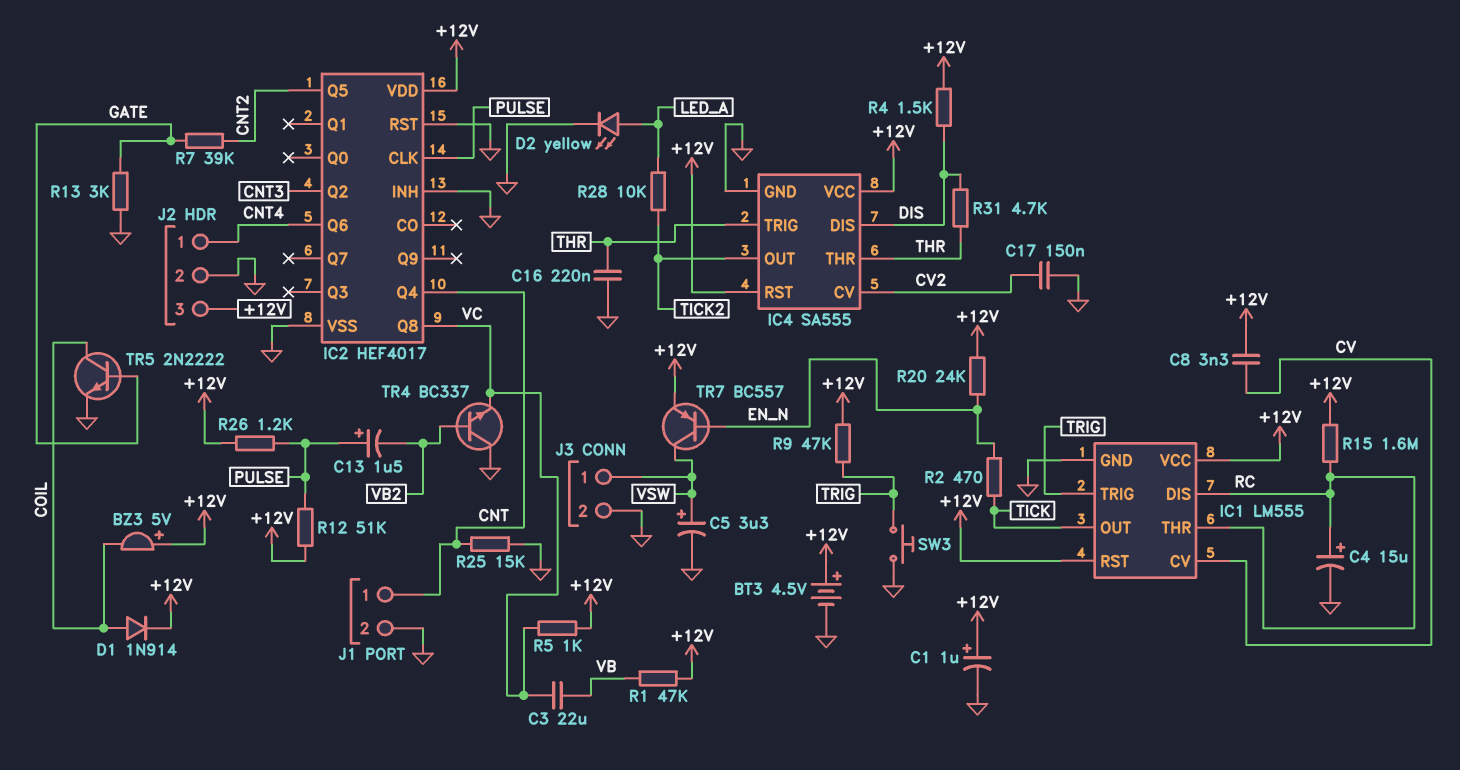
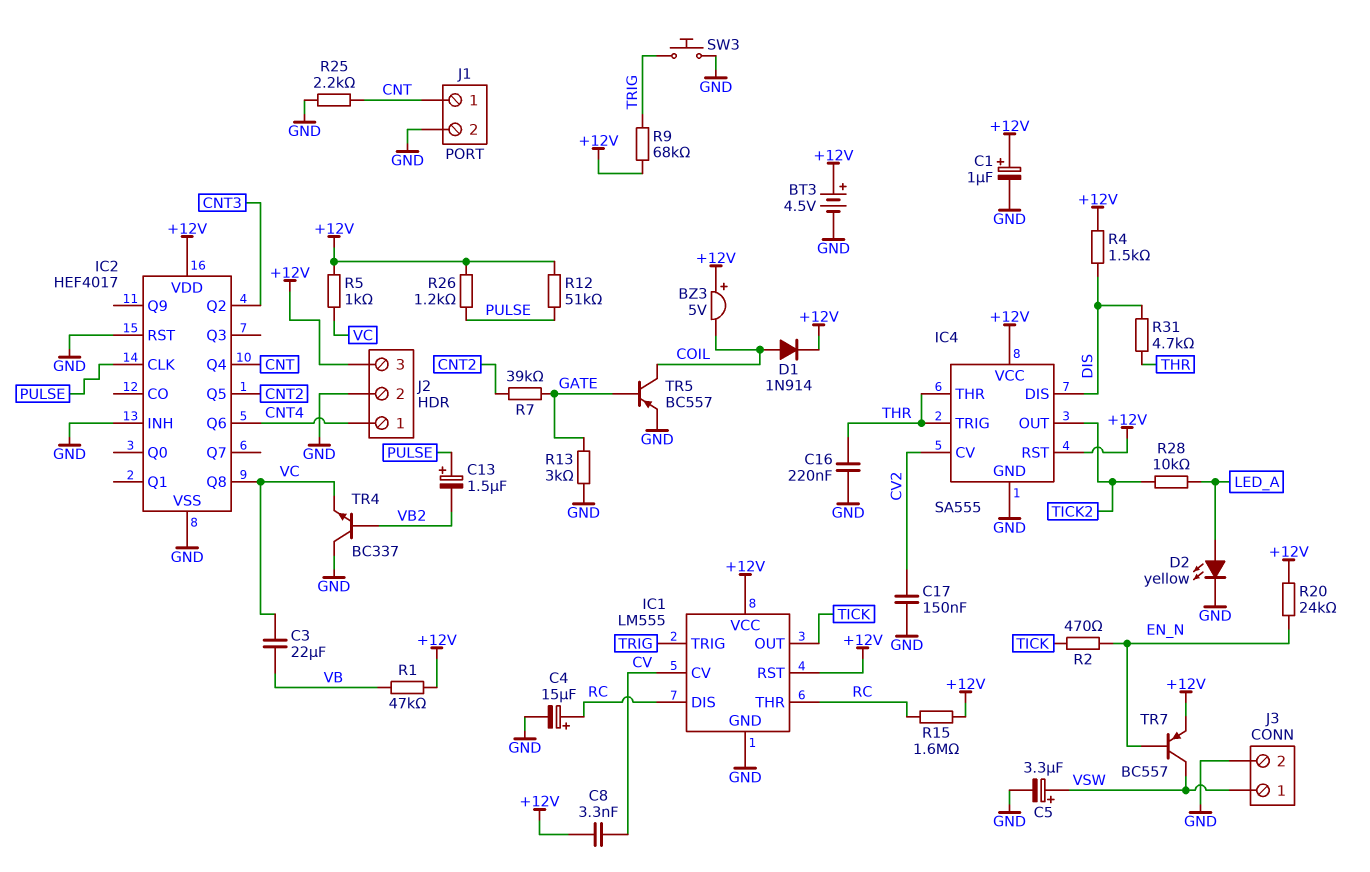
R9: 47k (+12V, TRIG) -> 68k (+12V, TRIG)
R25: 15k (CNT, GND) -> 2.2k (CNT, GND)
TR5: NPN 2N2222 (B GATE, C COIL, E GND) -> PNP BC557 (B GATE, C COIL, E GND)

